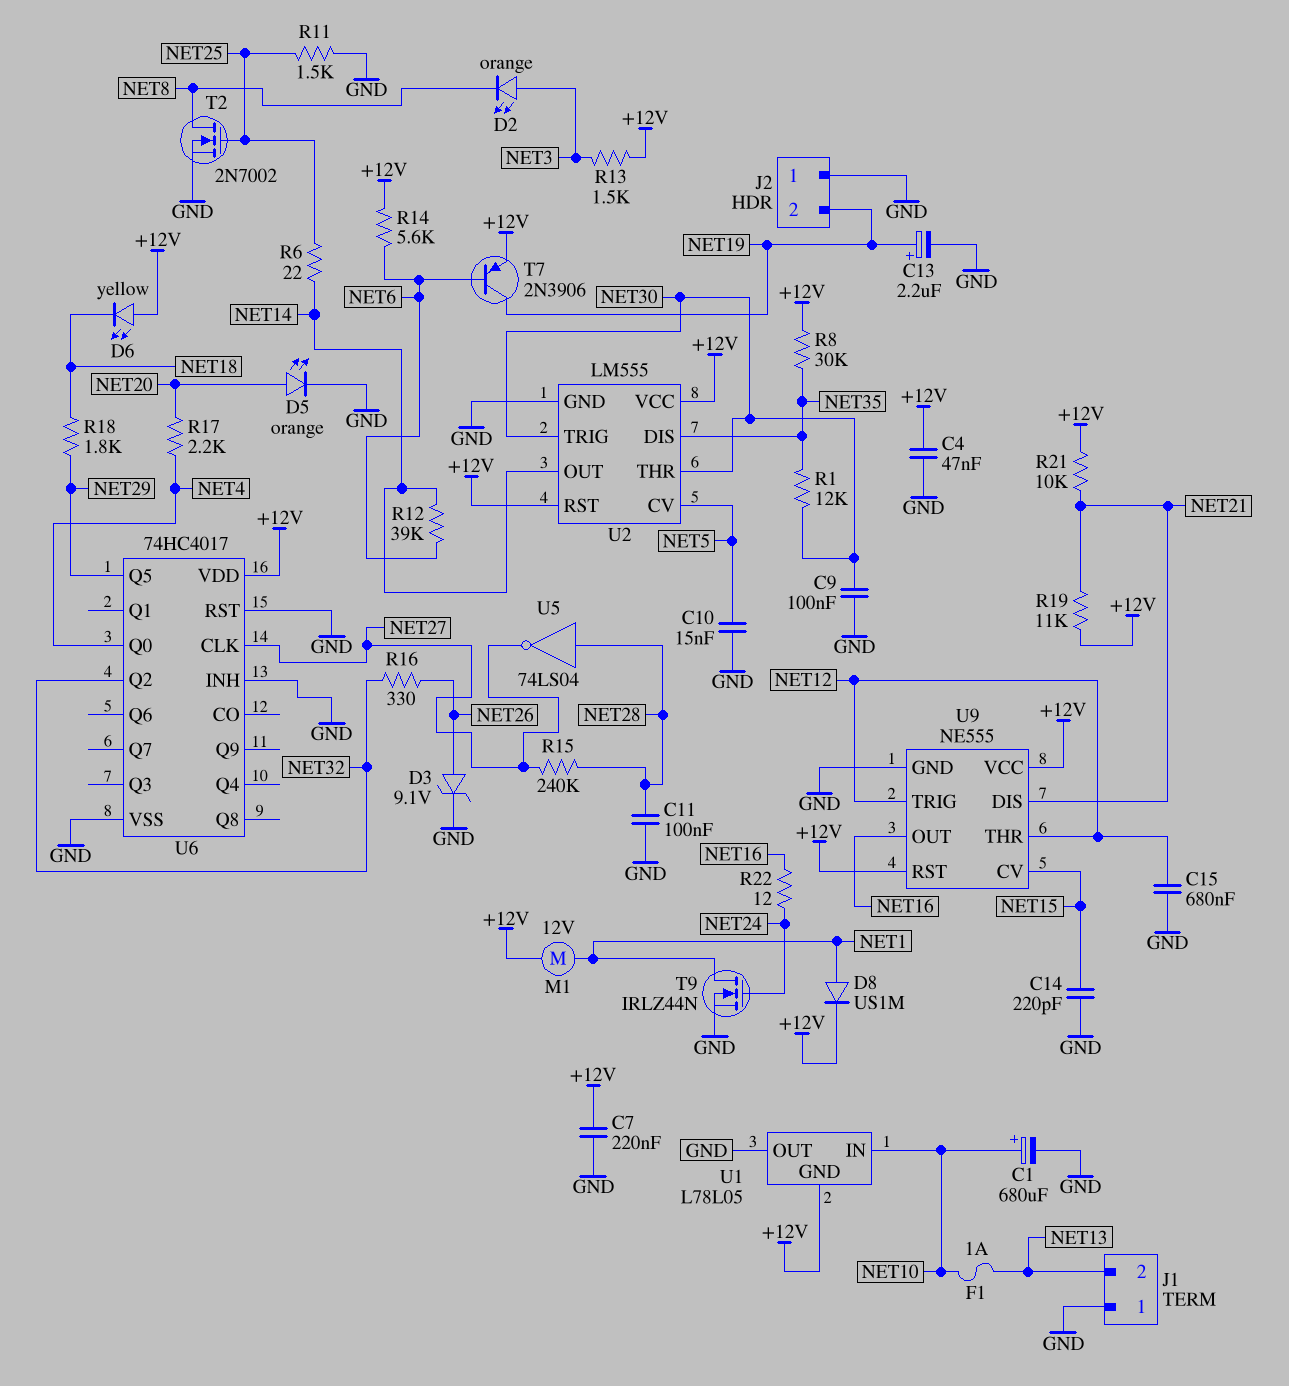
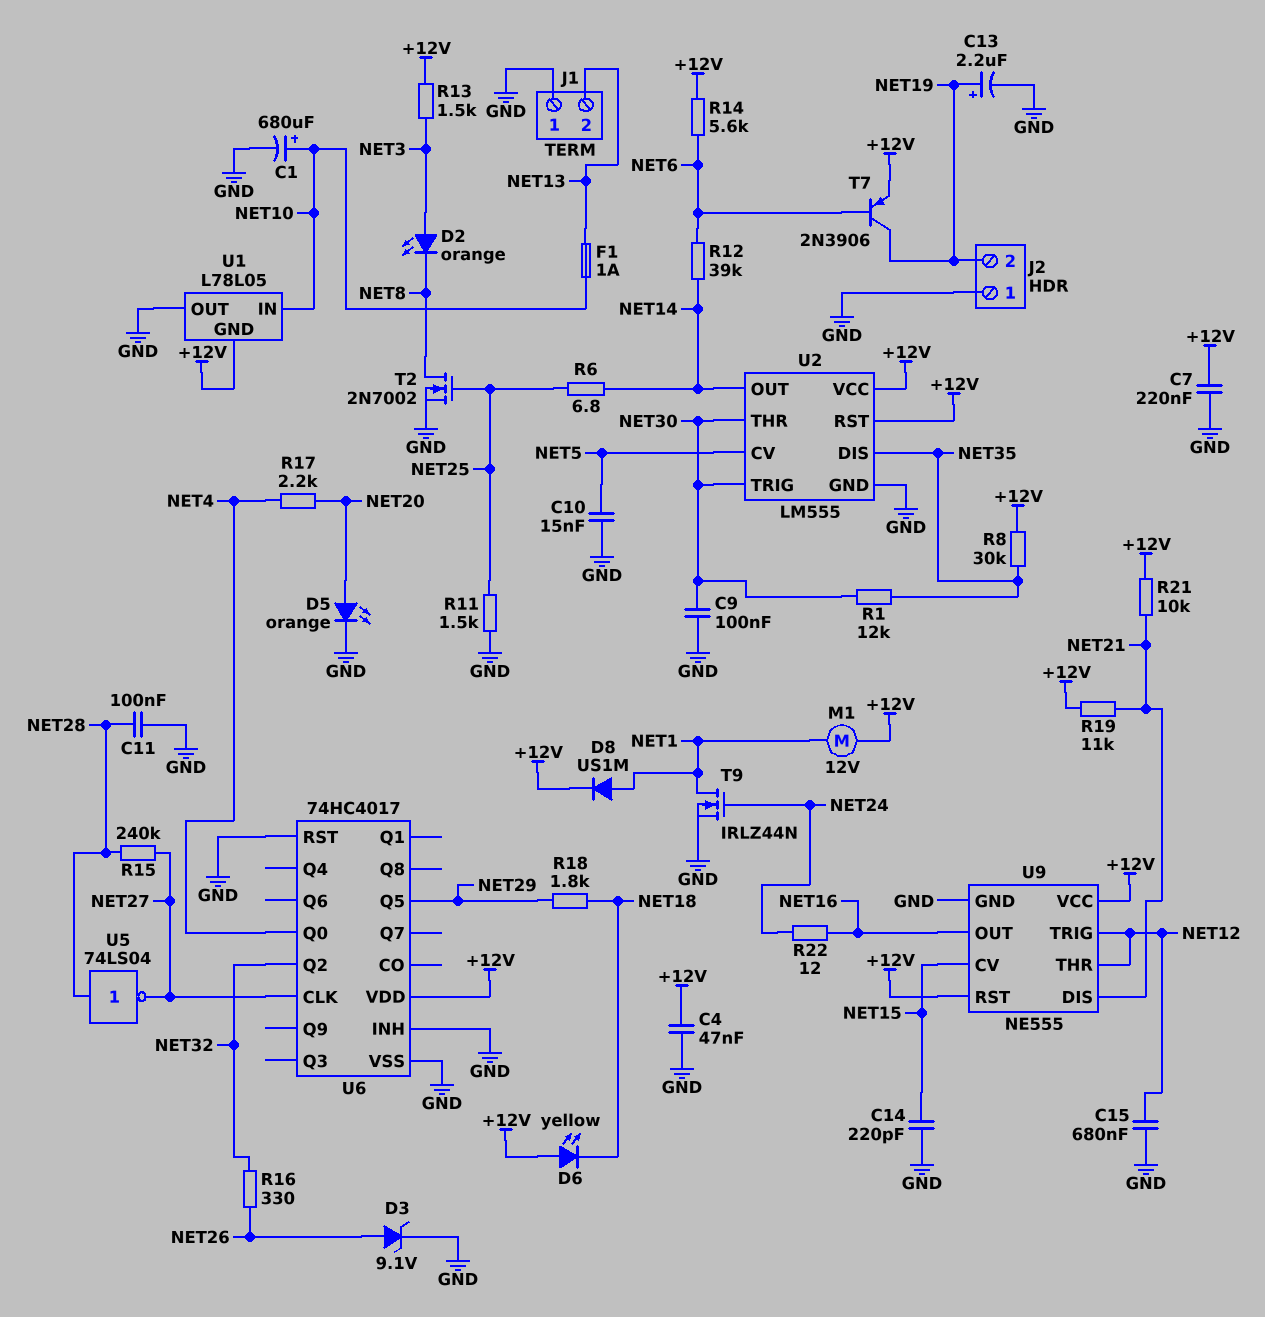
R6: 22 (NET14, NET25) -> 6.8 (NET14, NET25)

